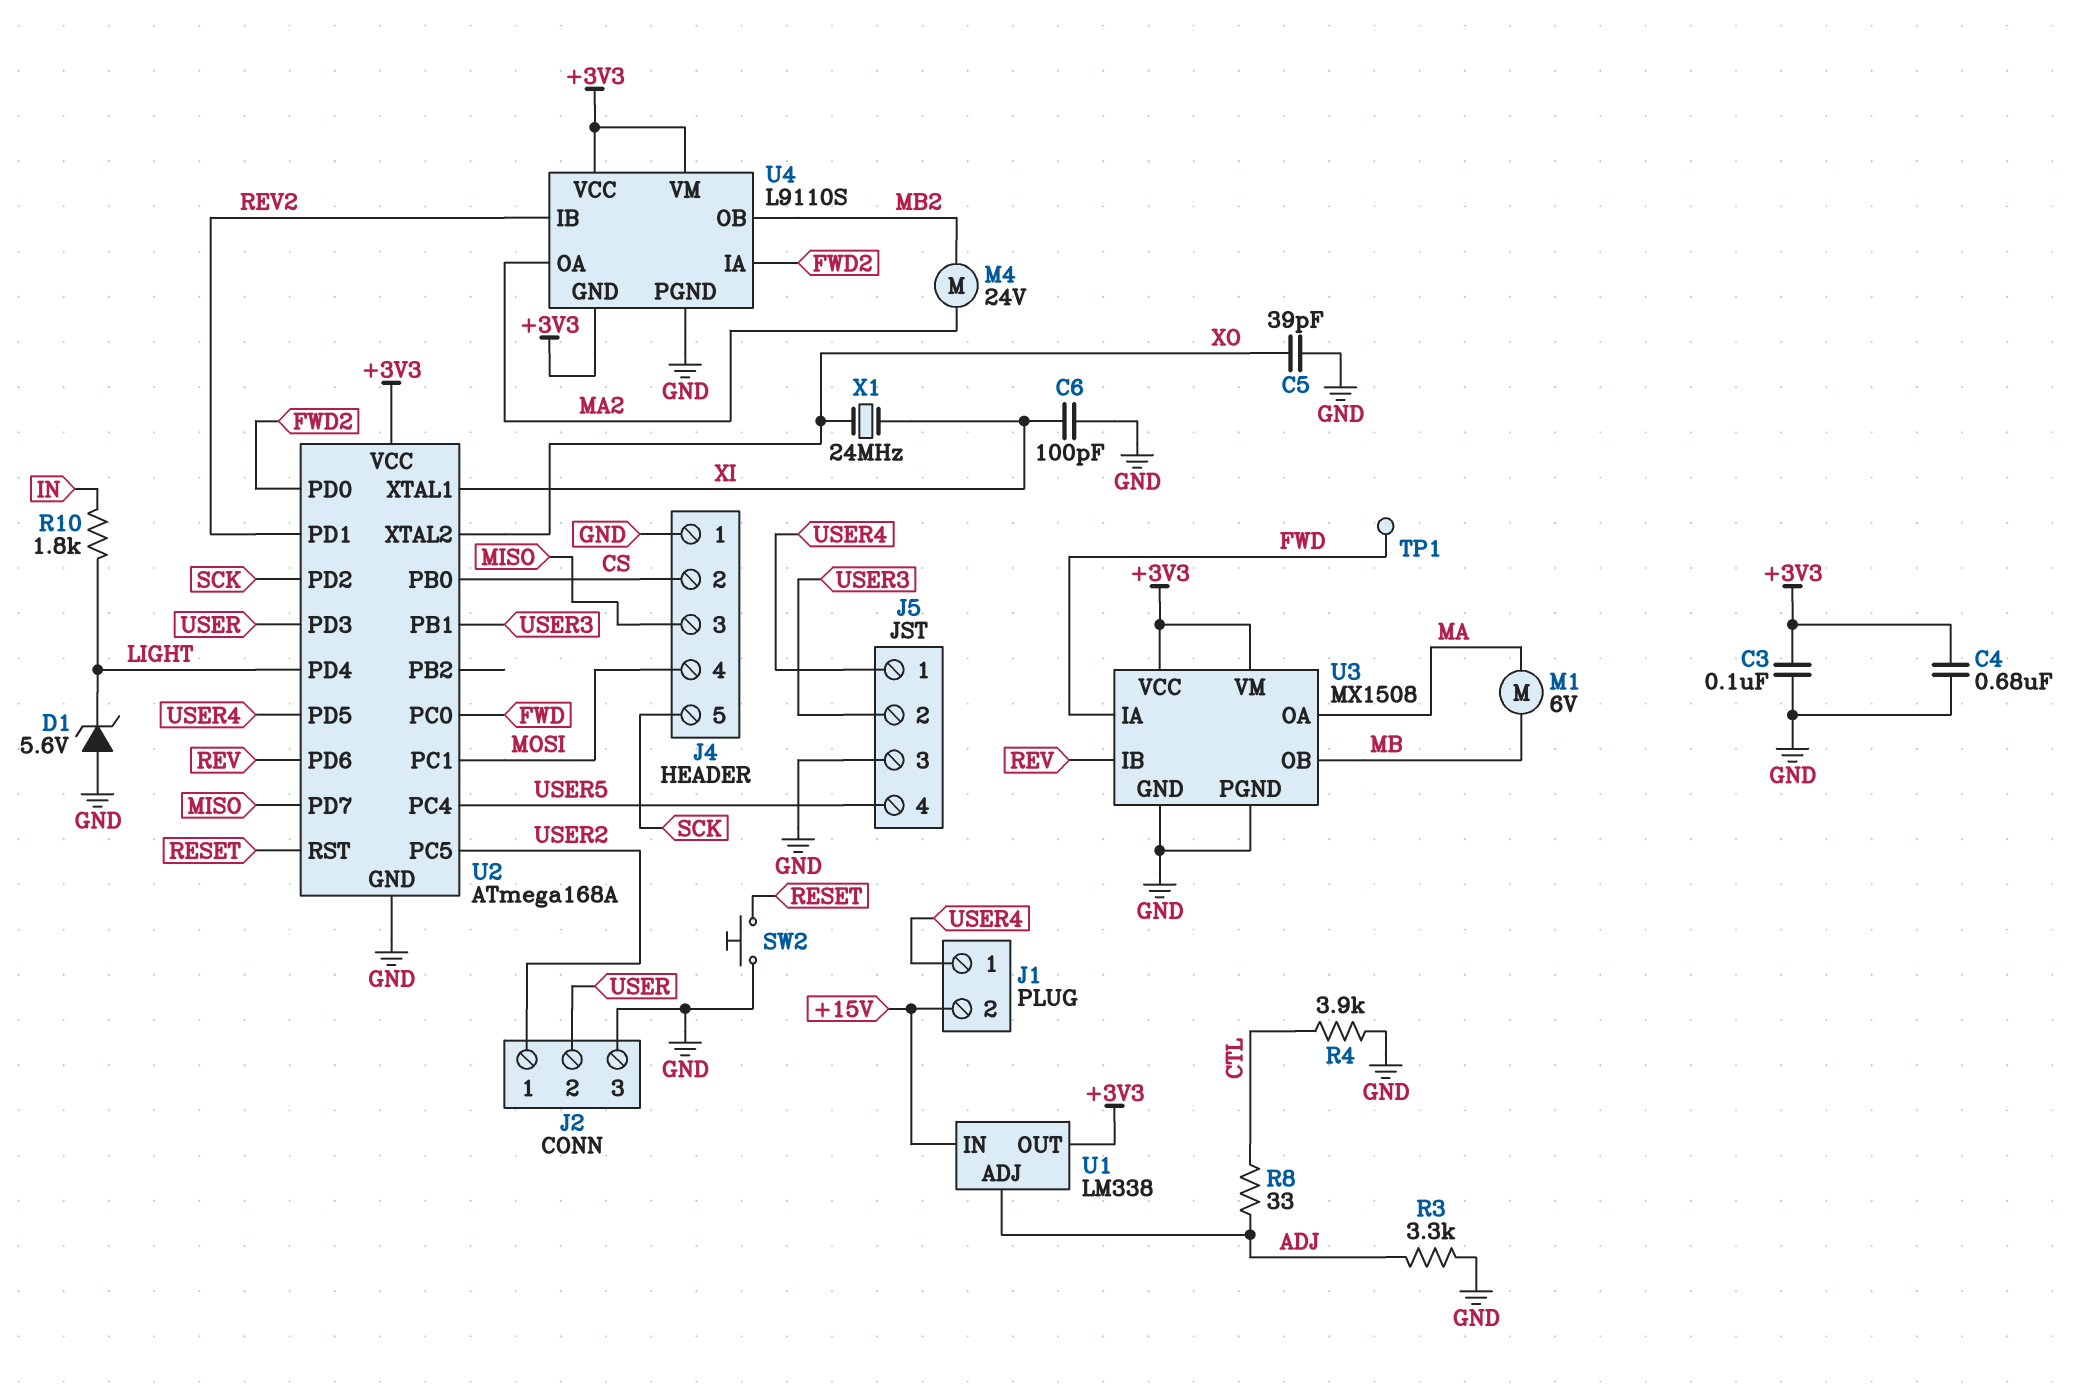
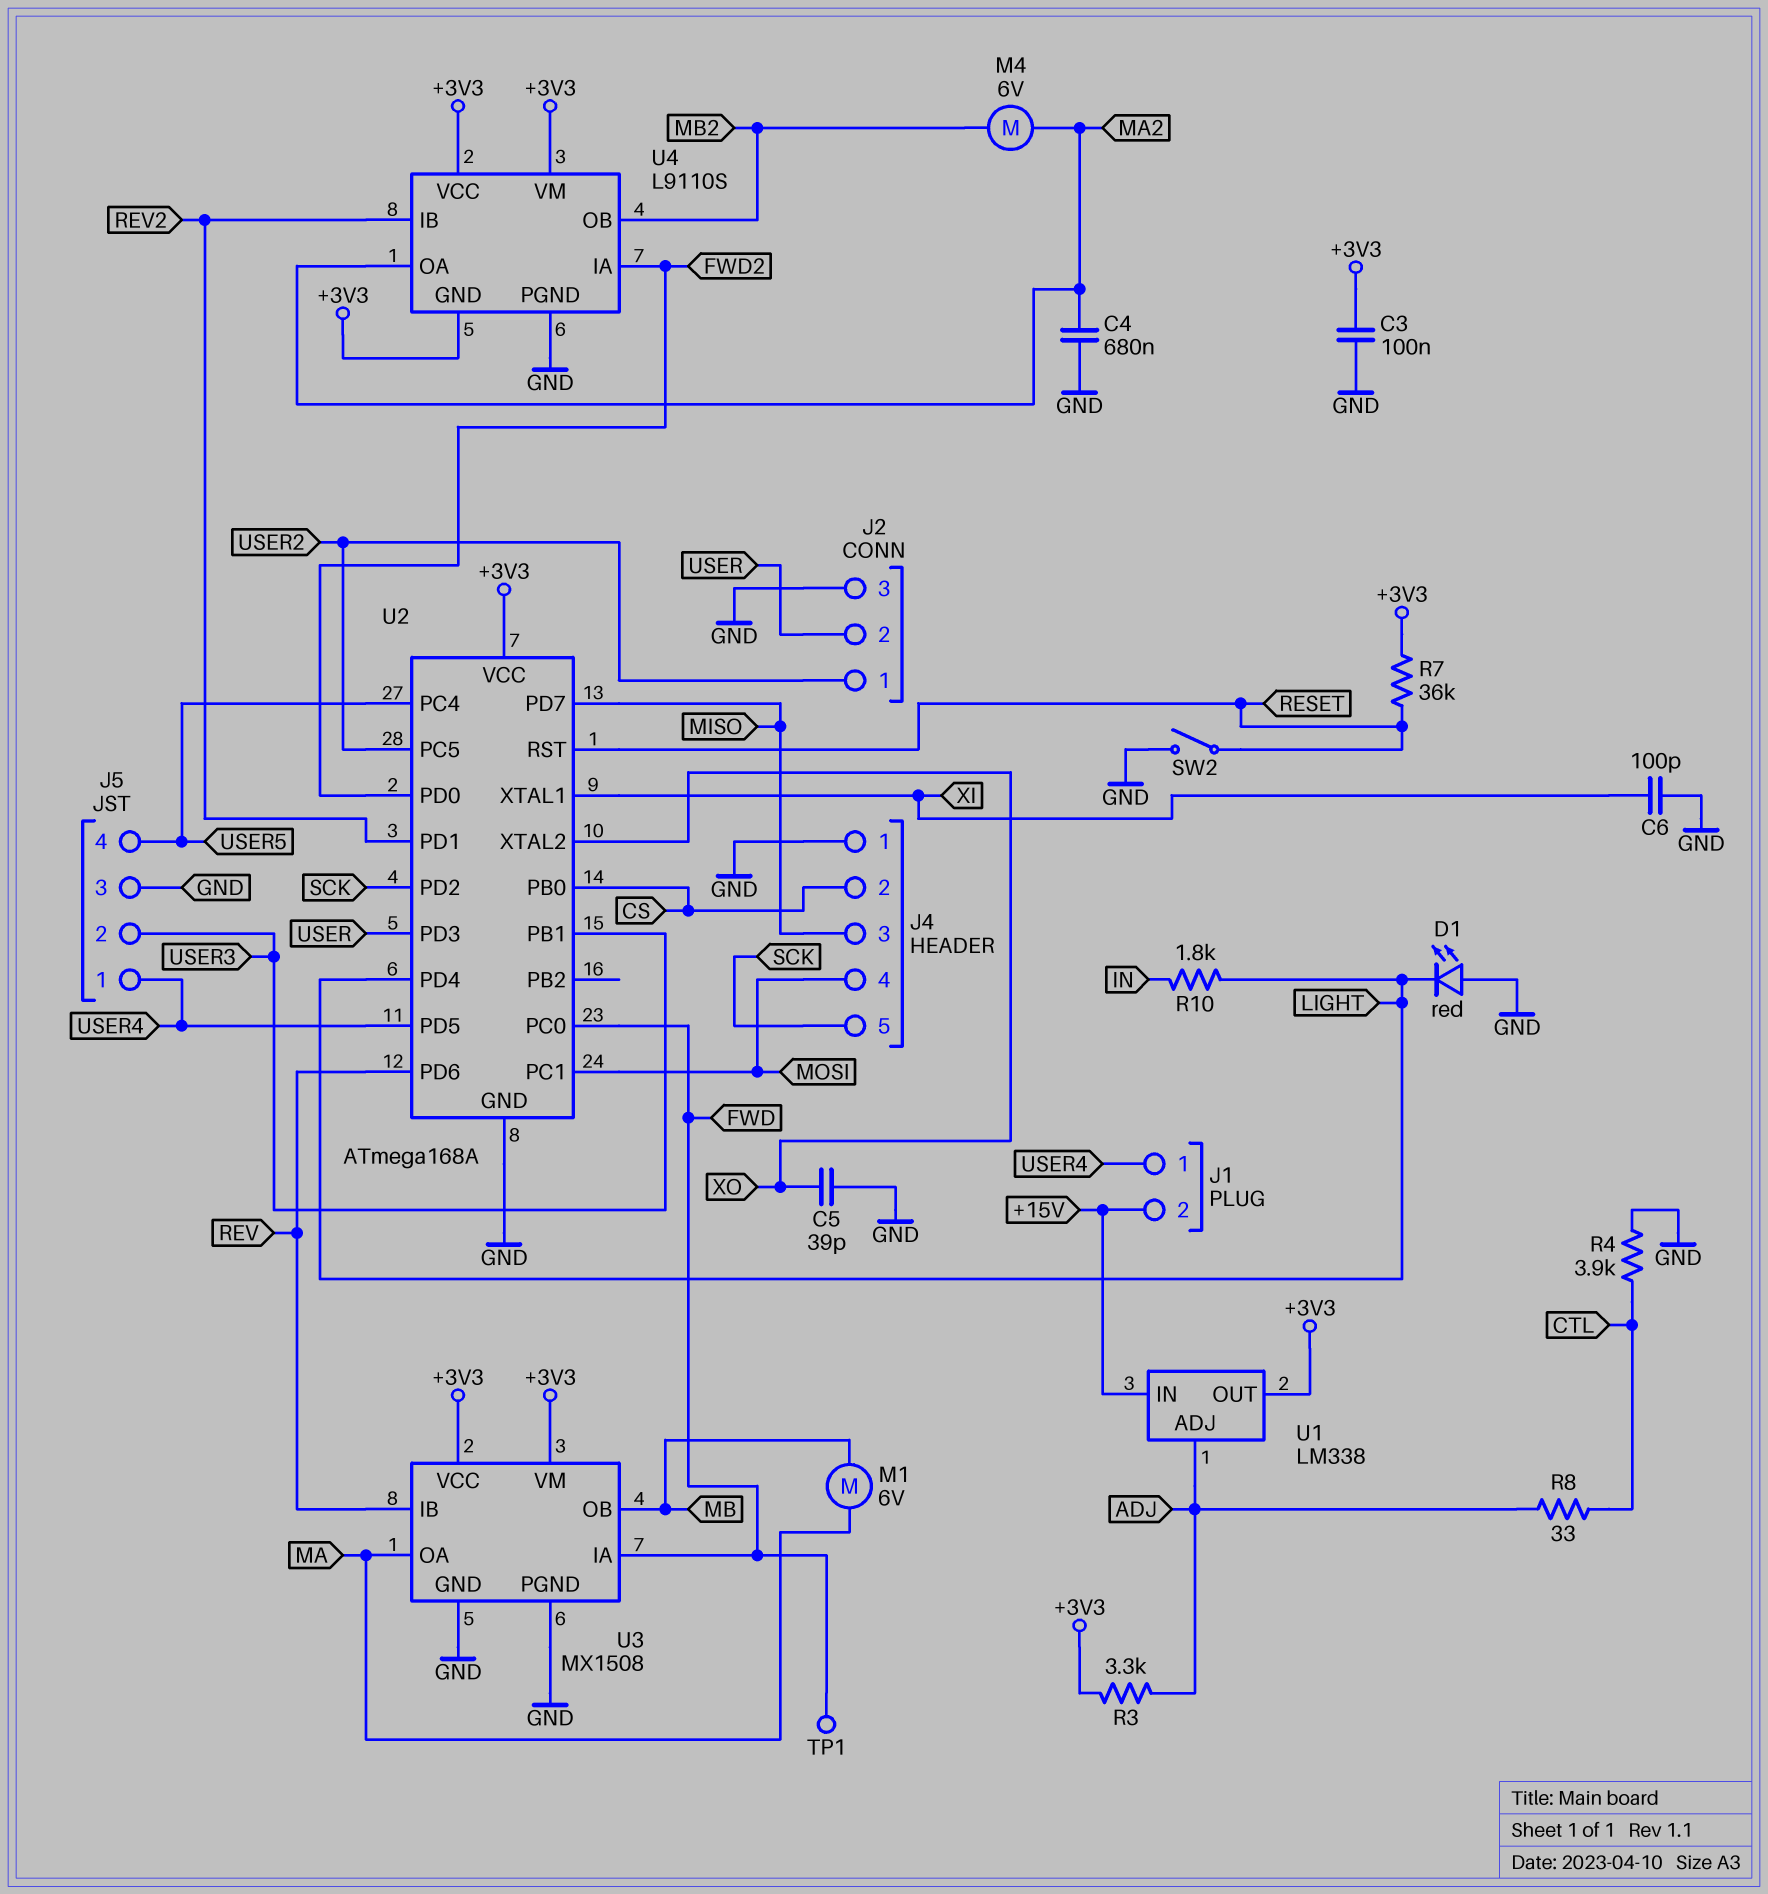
C4: 680nF (+3V3, GND) -> 680nF (GND, MA2)
D1: zener 5.6V (A GND, K LIGHT) -> LED red (A GND, K LIGHT)
M4: motor 24V (MA2, MB2) -> motor 6V (MA2, MB2)
R3: 3.3k (ADJ, GND) -> 3.3k (+3V3, ADJ)
R7: none -> 36k (+3V3, RESET)
SW2: button (GND, RESET) -> switch (GND, RESET)
X1: 24MHz (XI, XO) -> none

